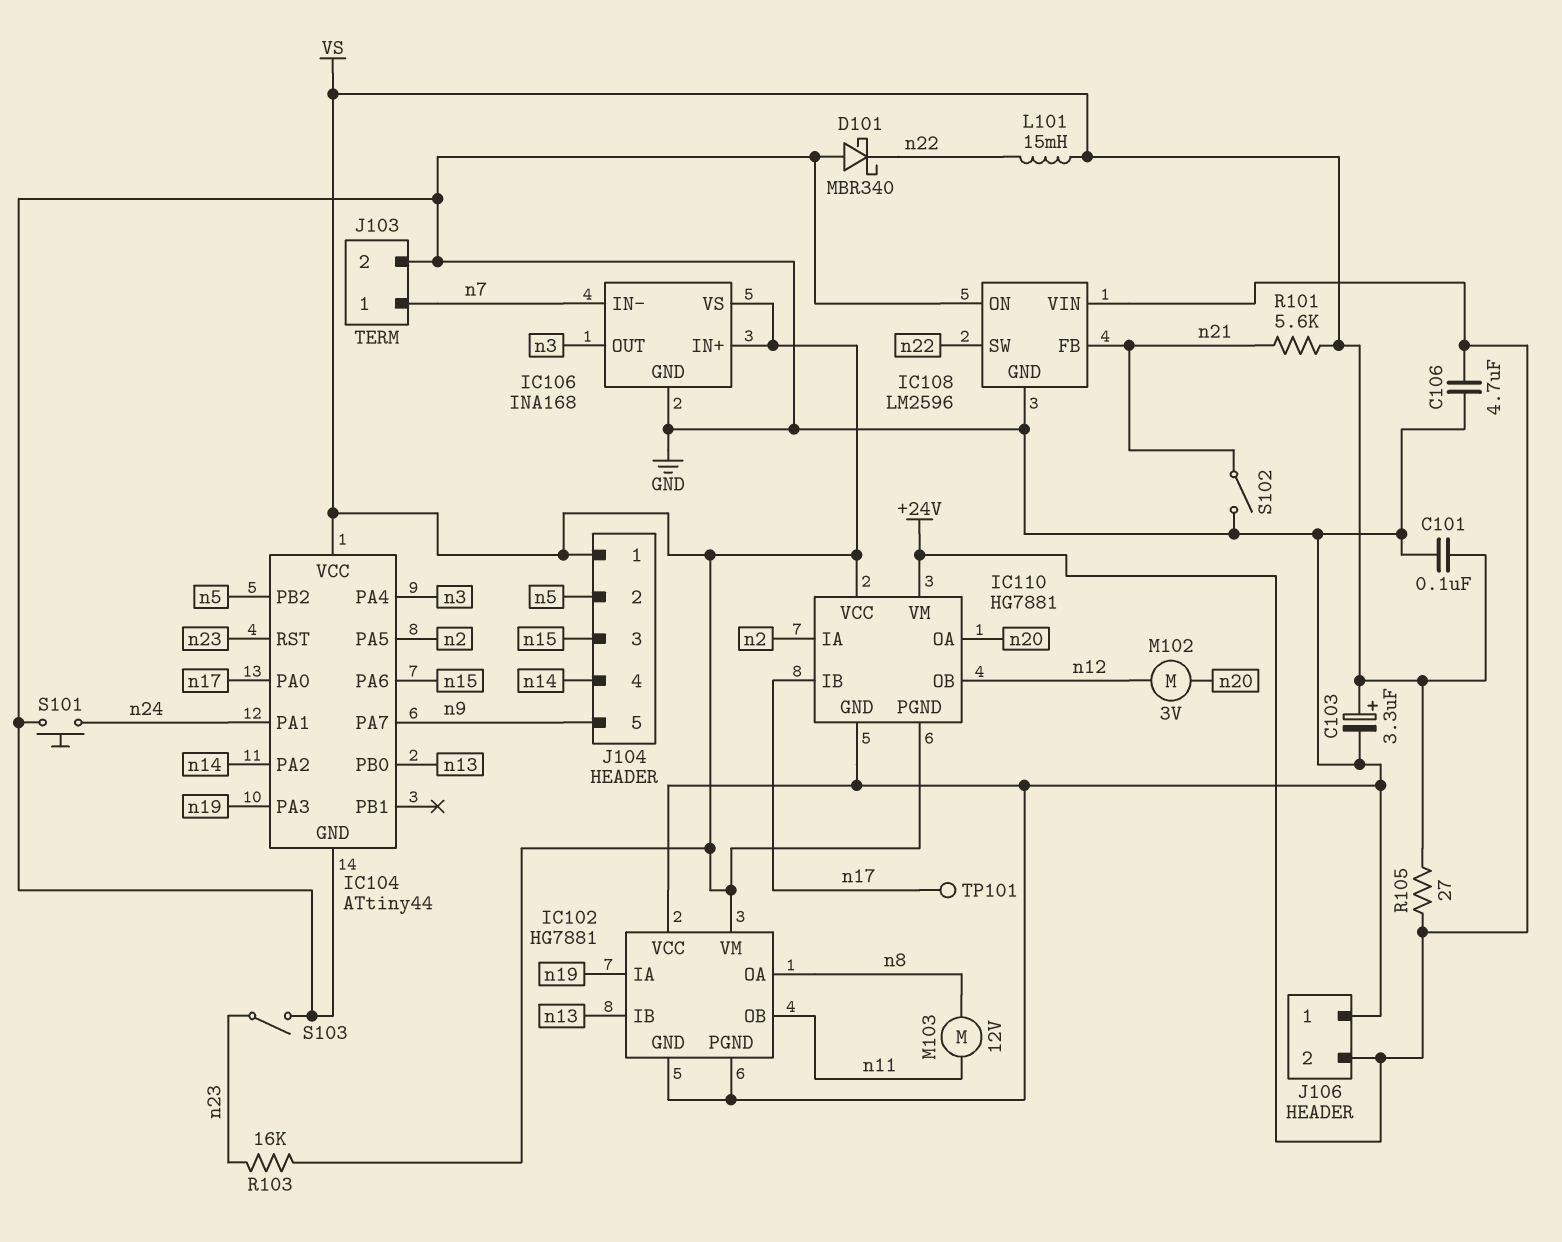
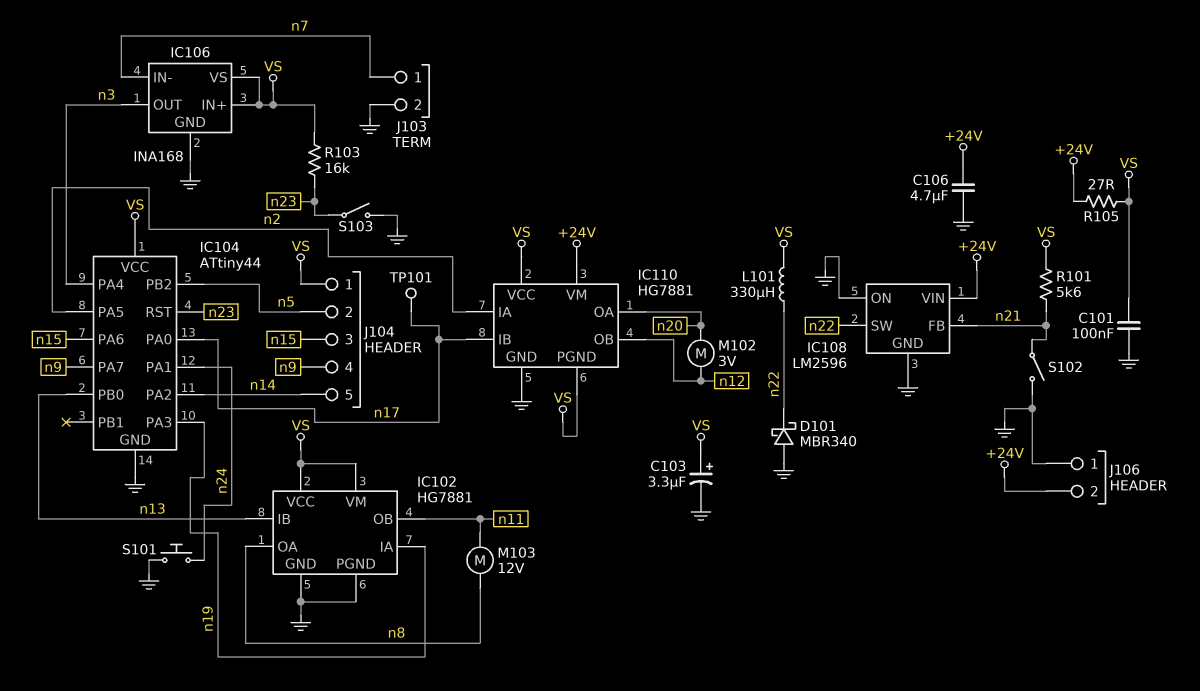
IC102 pin VCC: GND -> VS
J104 pin 4: n14 -> n9
J104 pin 5: n9 -> n14
L101: 15mH (VS, n22) -> 330uH (VS, n22)

